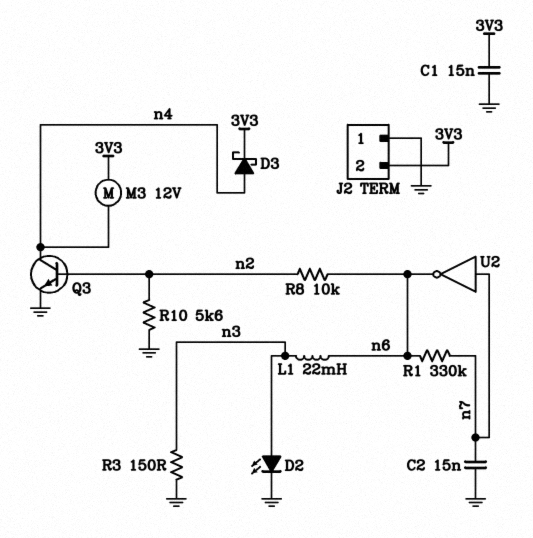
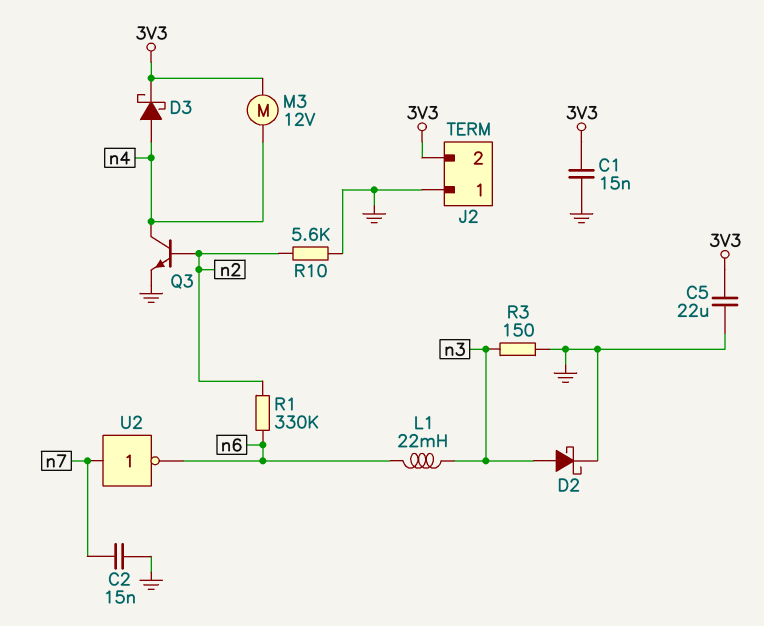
C5: none -> 22uF (3V3, GND)
D2: LED (A n3, K GND) -> schottky (A n3, K GND)
R1: 330k (n6, n7) -> 330k (n2, n6)
R8: 10k (n2, n6) -> none

